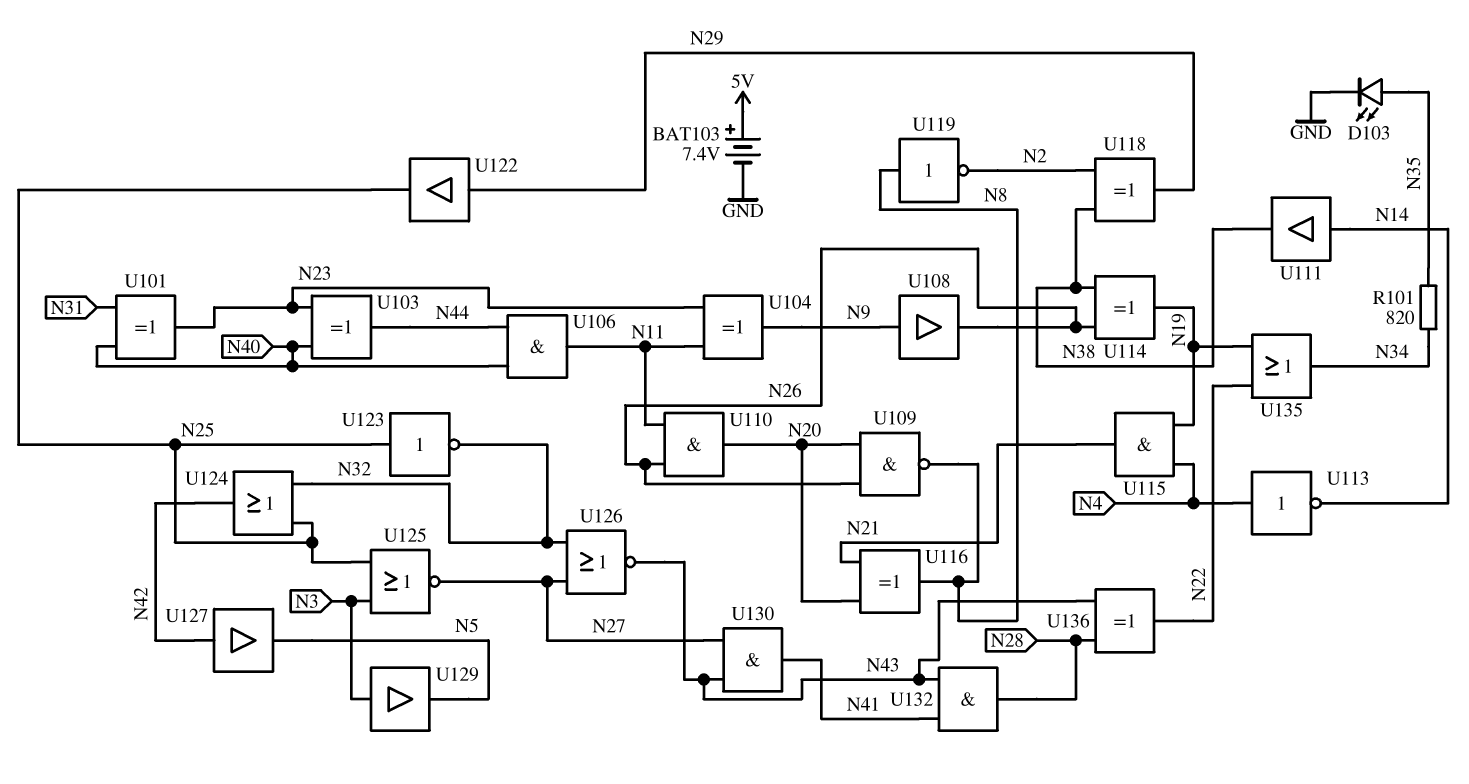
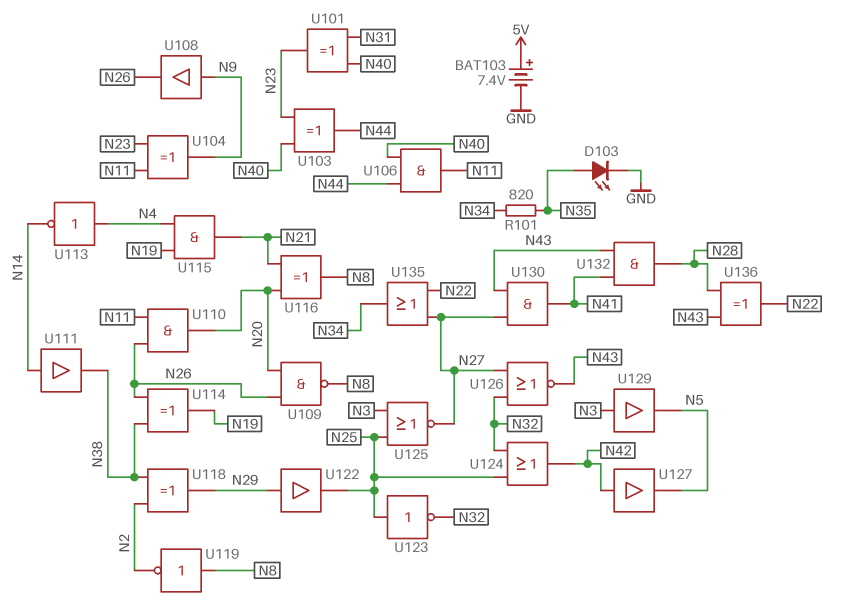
U135: OR (in N19, in N22, out N34) -> OR (in N22, in N27, out N34)

